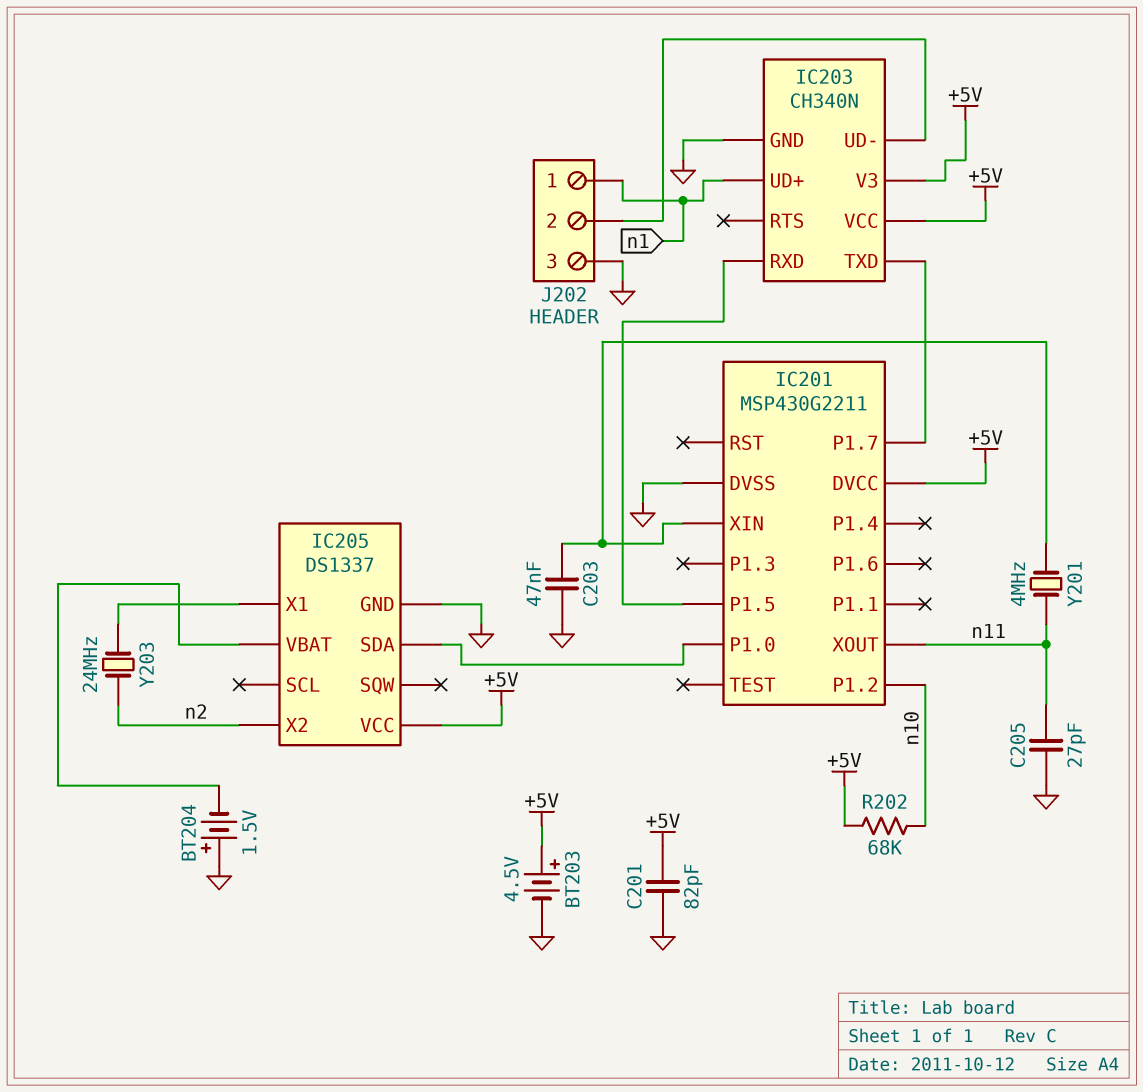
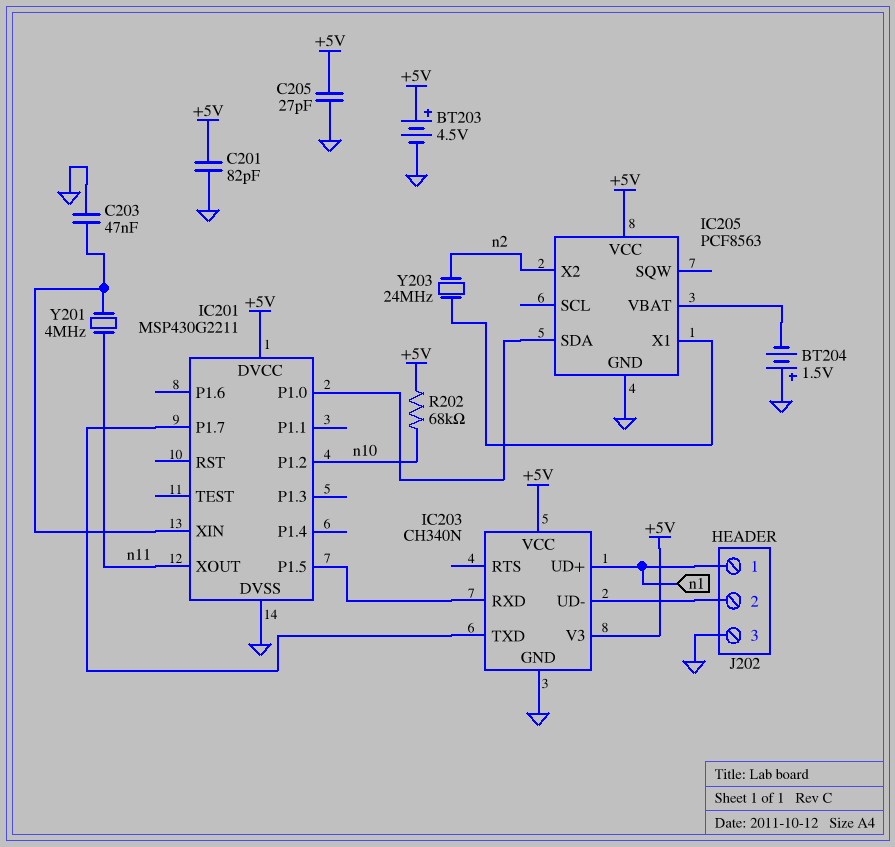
C205: 27pF (GND, n11) -> 27pF (+5V, GND)
IC205: DS1337 -> PCF8563

